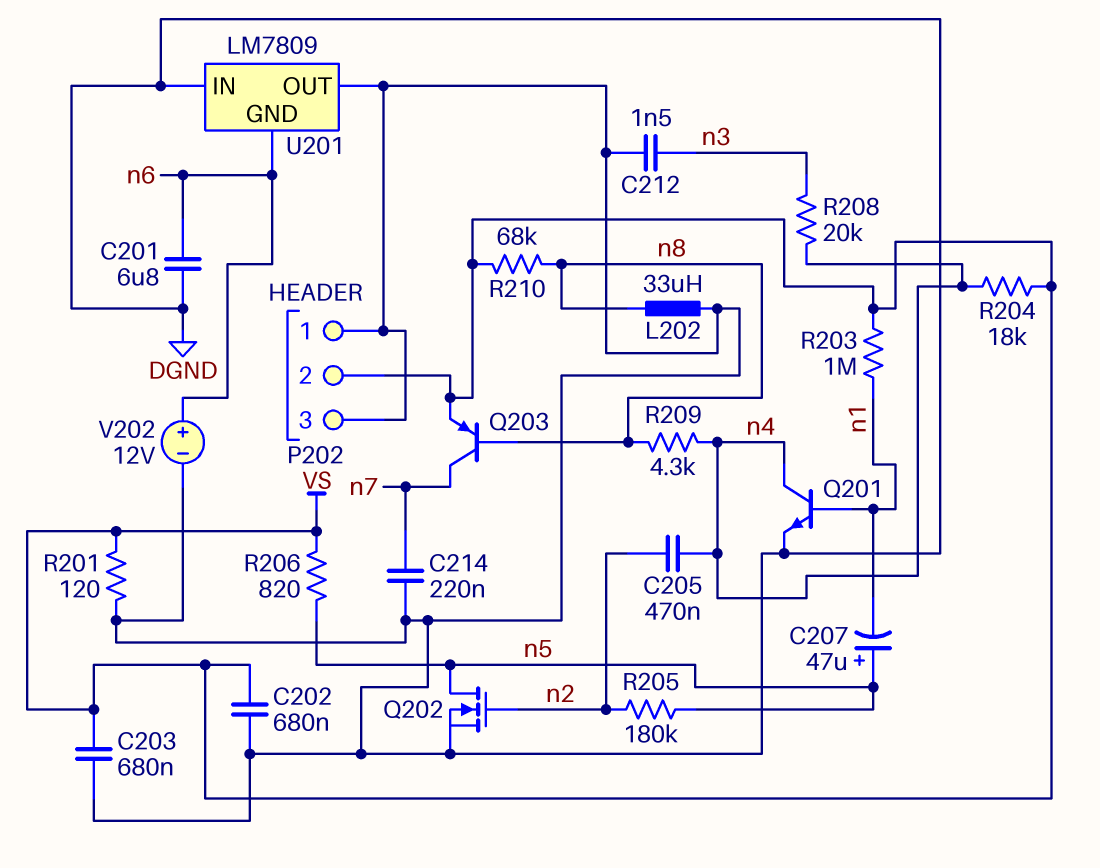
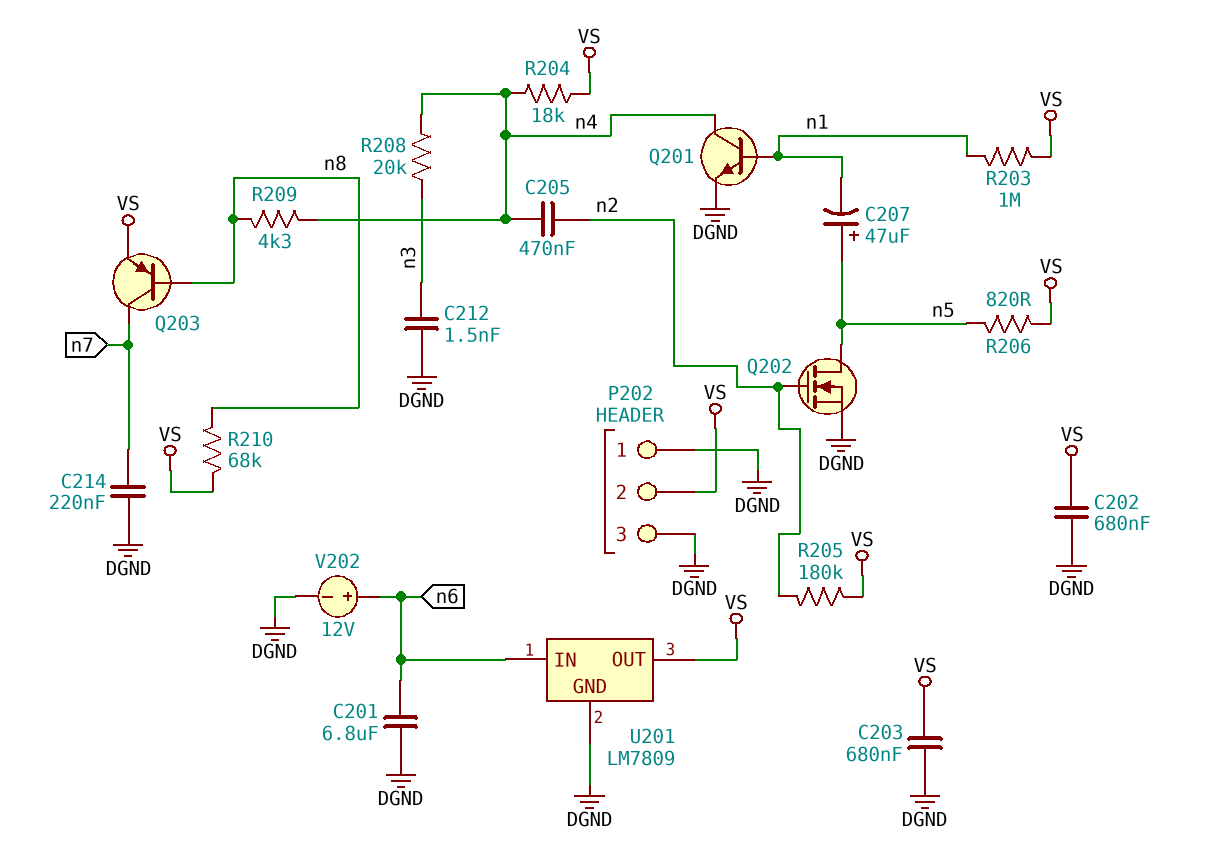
L202: 33uH (DGND, n8) -> none
R201: 120 (DGND, VS) -> none
R205: 180k (n2, n5) -> 180k (VS, n2)
U201 pin GND: n6 -> DGND
U201 pin IN: DGND -> n6
U201 pin OUT: DGND -> VS

